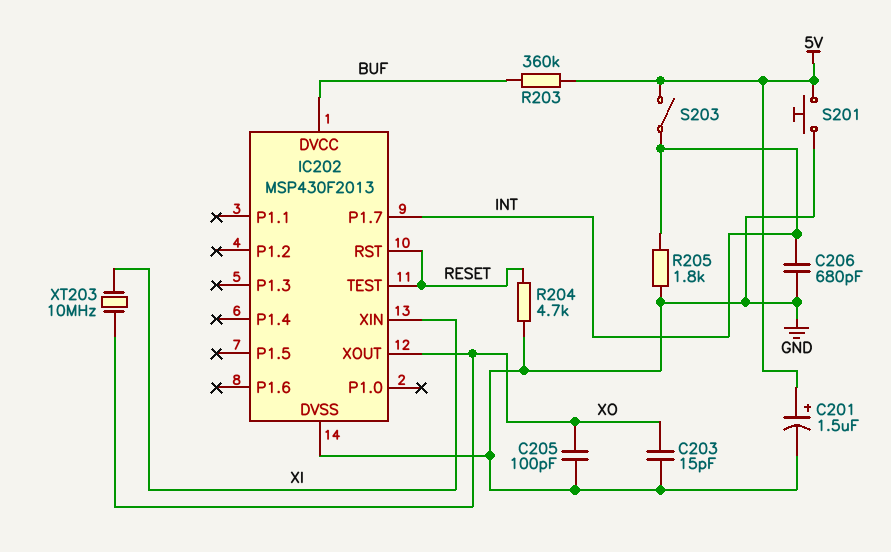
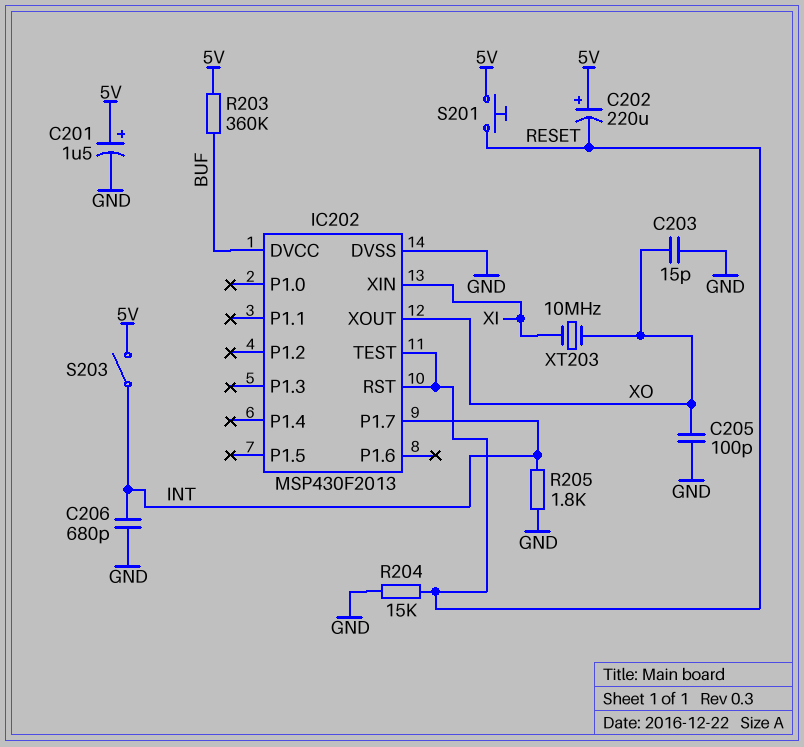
C202: none -> 220uF (plus 5V, minus RESET)
R204: 4.7k (GND, RESET) -> 15k (GND, RESET)
S201: button (5V, GND) -> button (5V, RESET)

